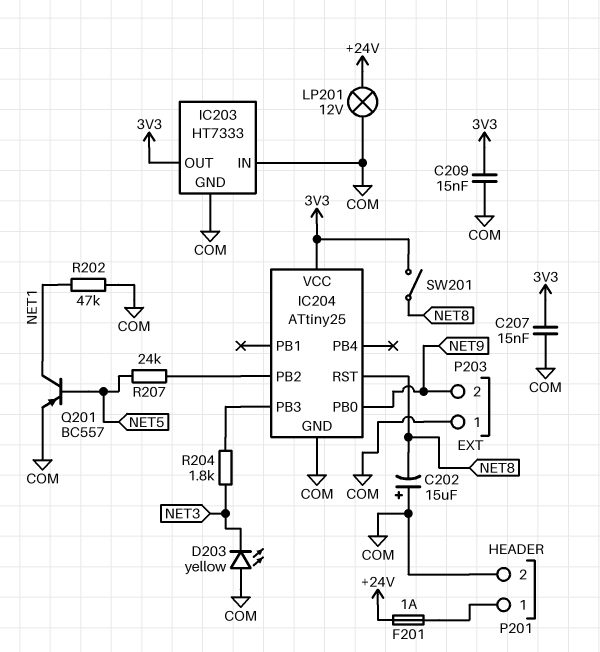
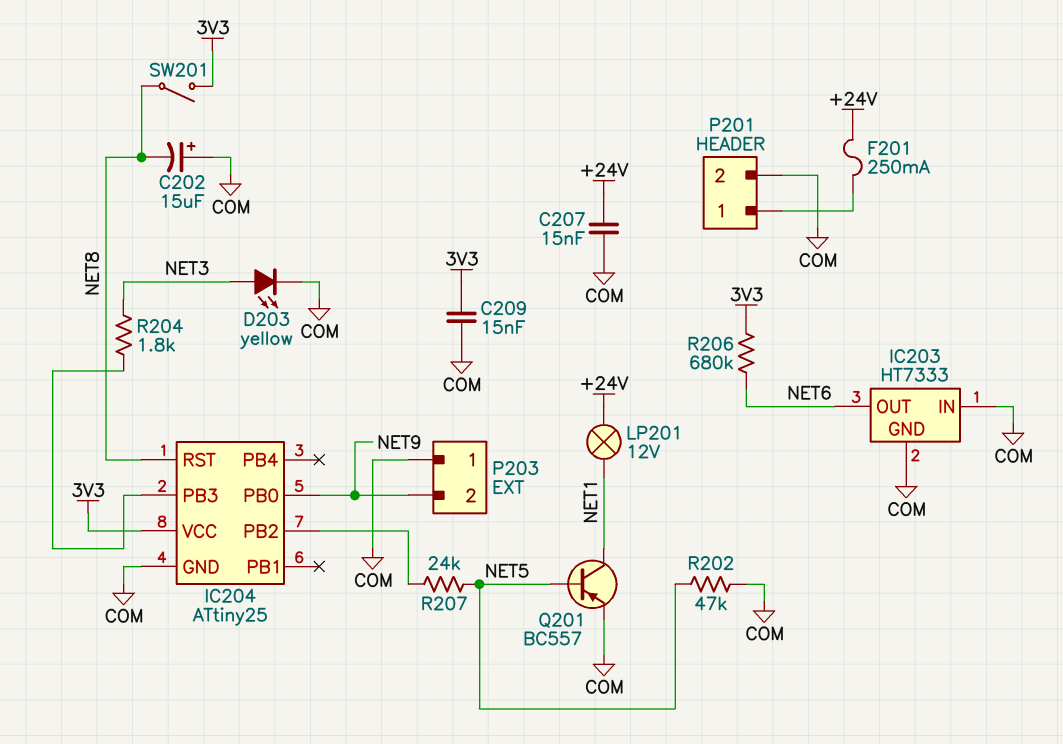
C207: 15nF (3V3, COM) -> 15nF (+24V, COM)
D203: LED yellow (A COM, K NET3) -> LED yellow (A NET3, K COM)
F201: 1A (+24V, P201/1) -> 250mA (+24V, P201/1)
IC203 pin OUT: 3V3 -> NET6
LP201: lamp 12V (+24V, COM) -> lamp 12V (+24V, NET1)
R202: 47k (COM, NET1) -> 47k (COM, NET5)
R206: none -> 680k (3V3, NET6)

